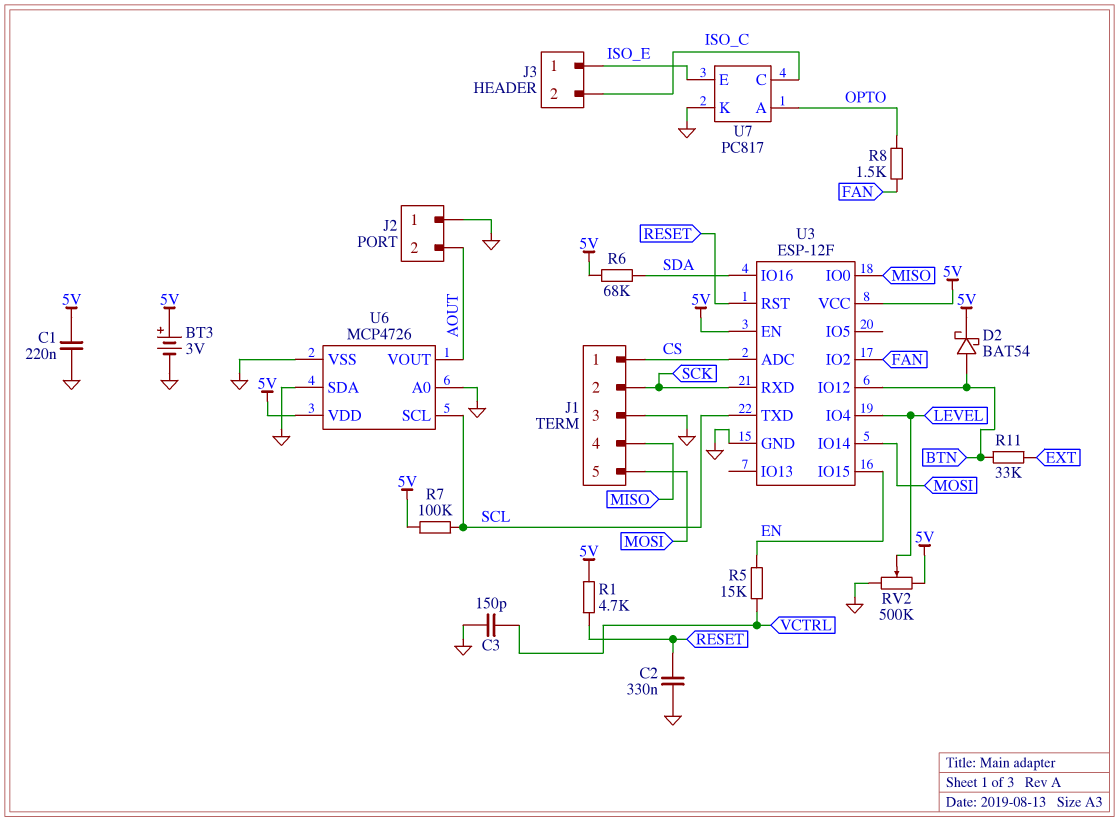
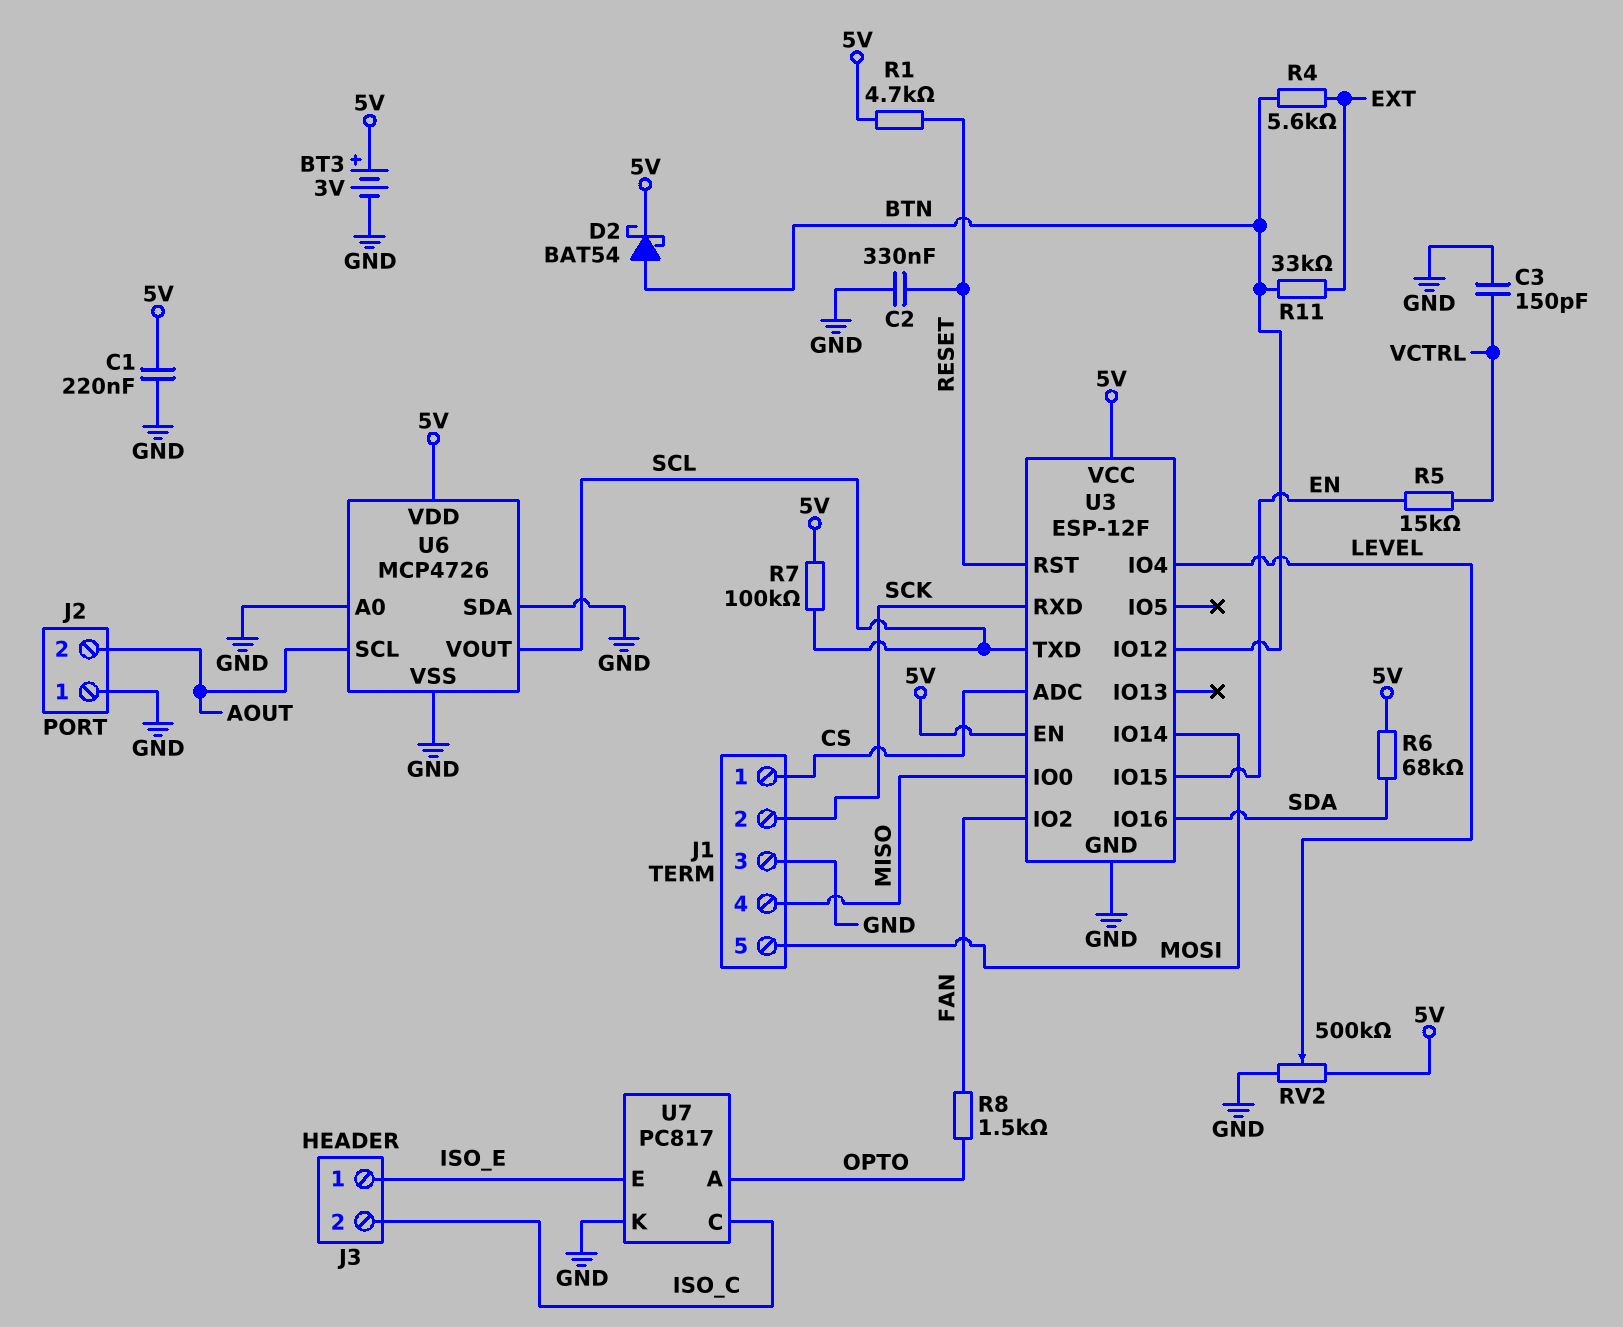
R4: none -> 5.6k (BTN, EXT)
U6 pin SCL: SCL -> AOUT
U6 pin VOUT: AOUT -> SCL

